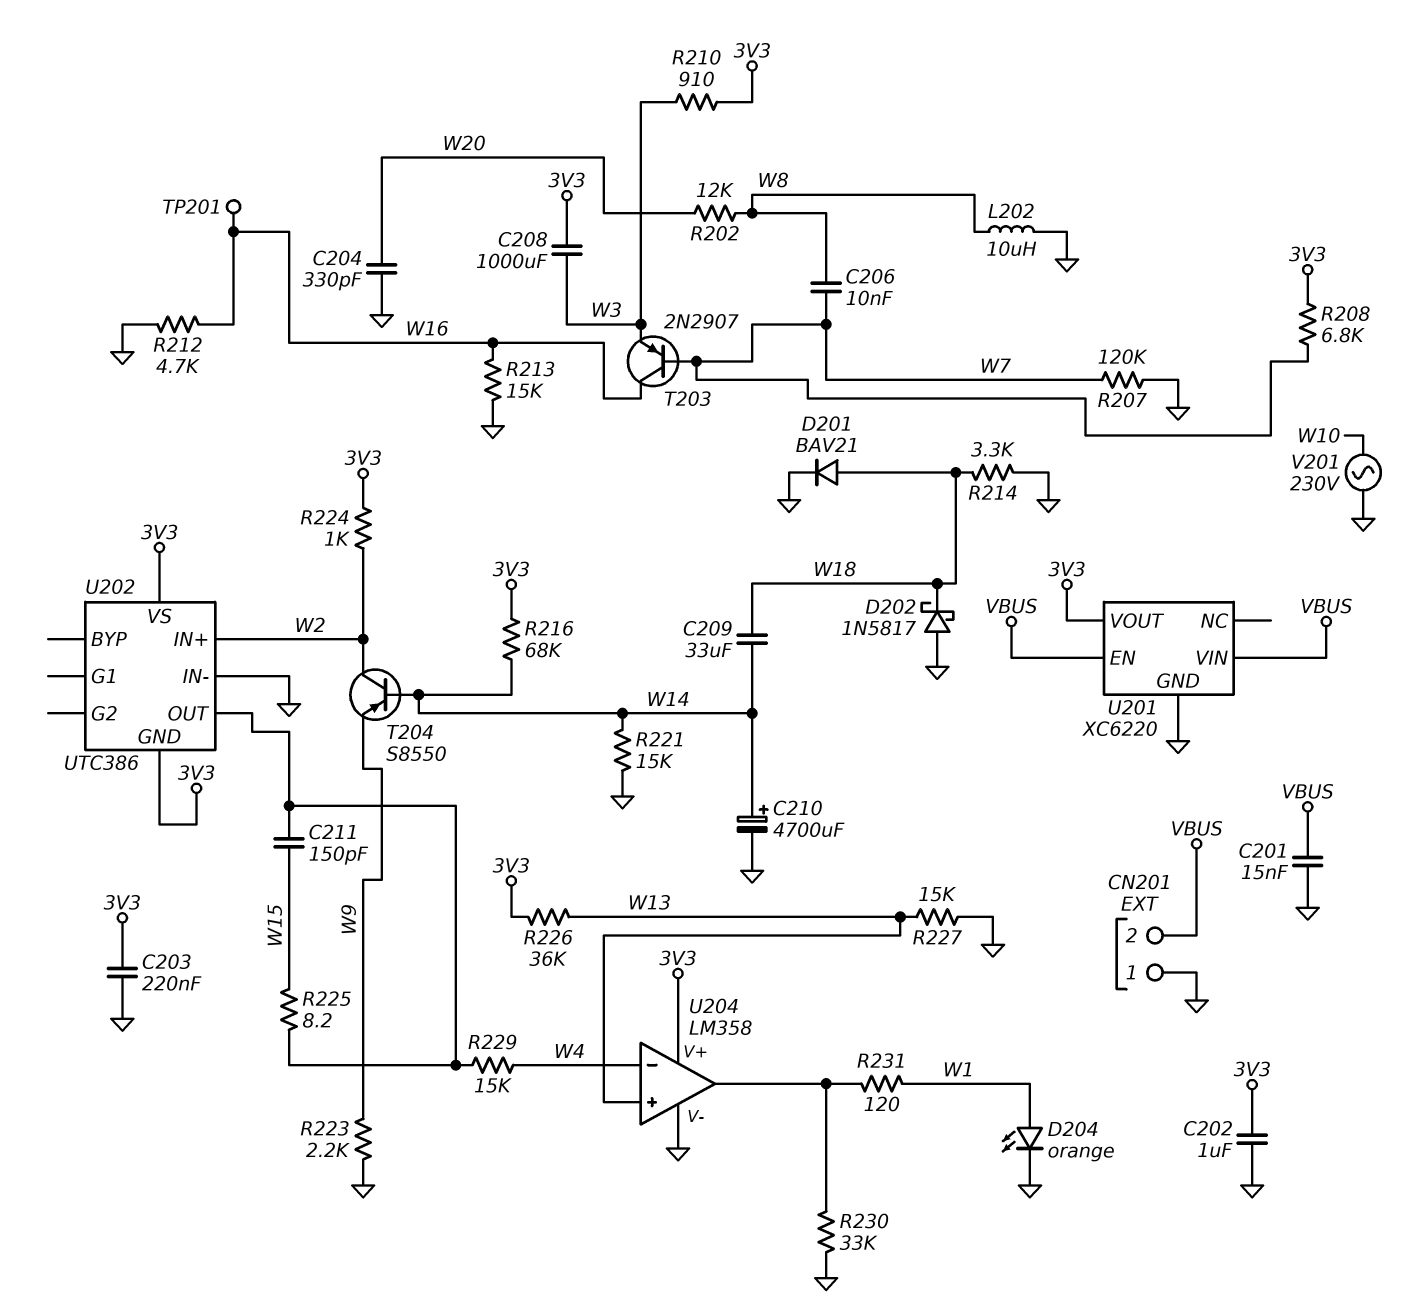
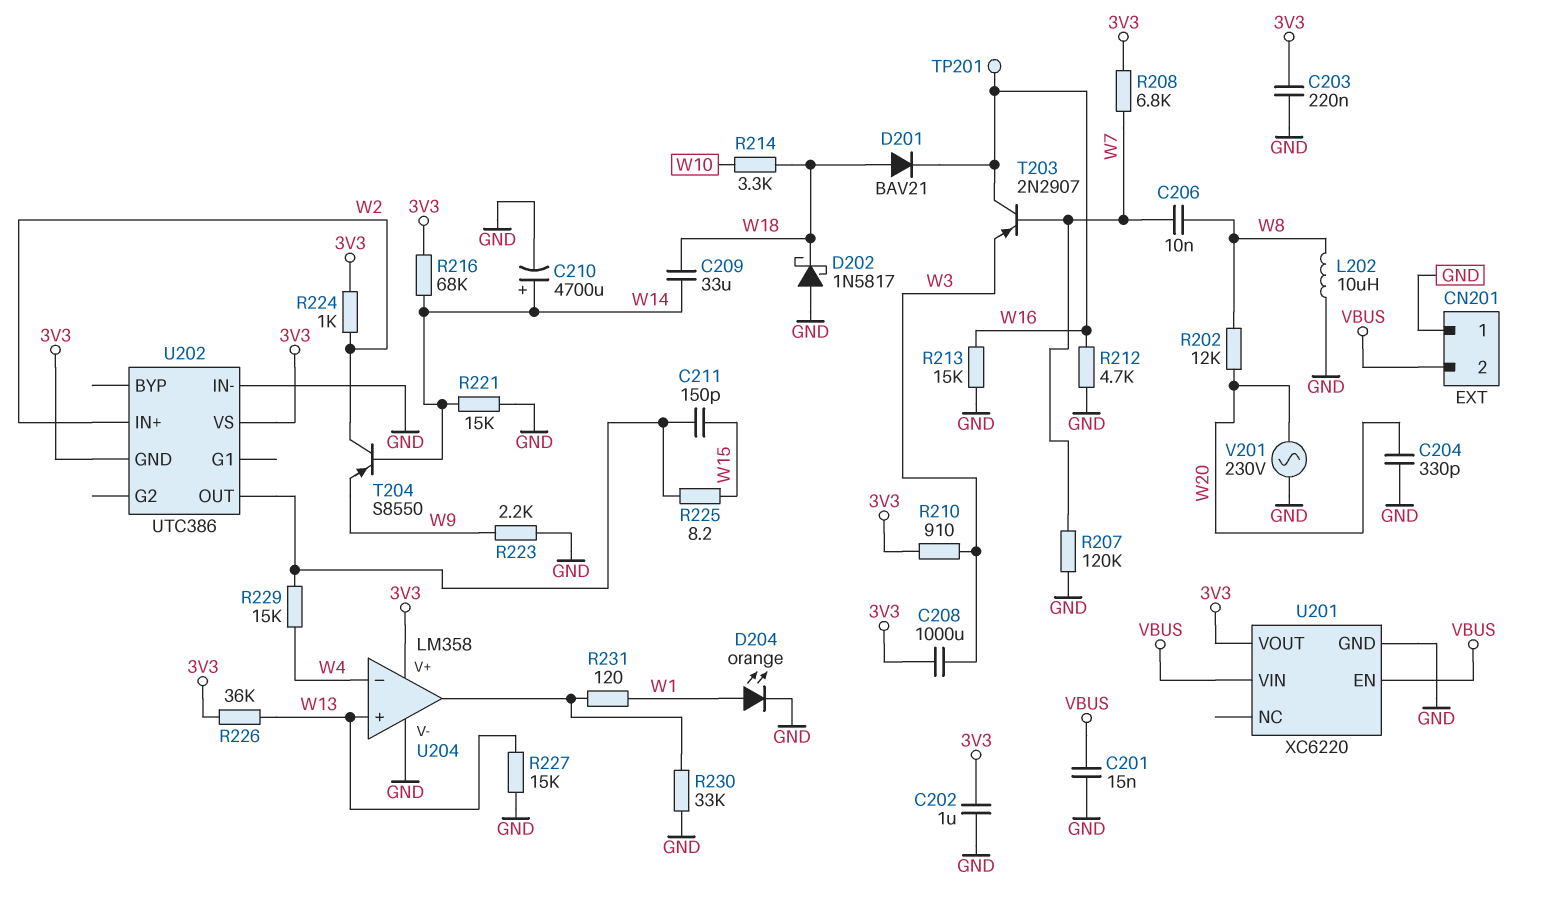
D201: diode BAV21 (A W18, K GND) -> diode BAV21 (A W18, K W16)
R214: 3.3k (GND, W18) -> 3.3k (W10, W18)
V201: AC 230V (GND, W10) -> AC 230V (GND, W20)

